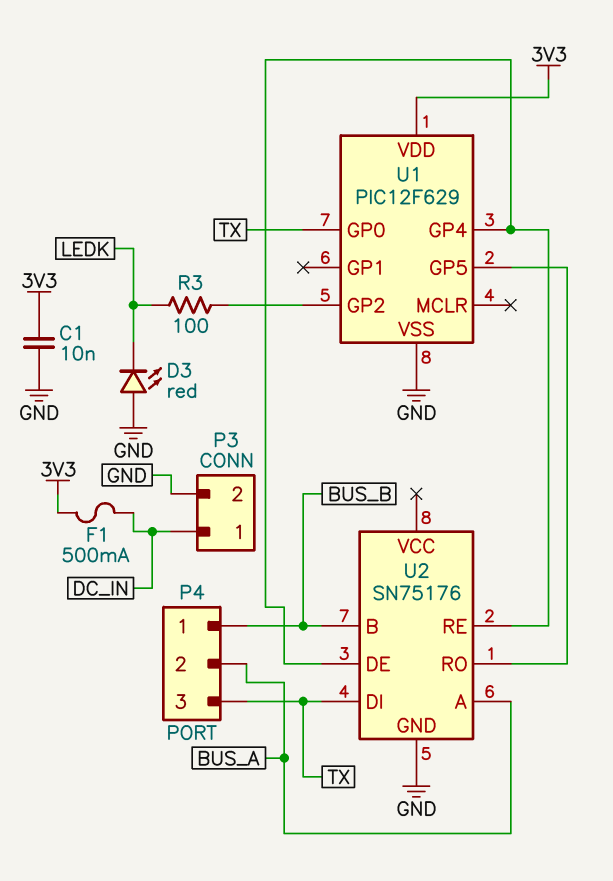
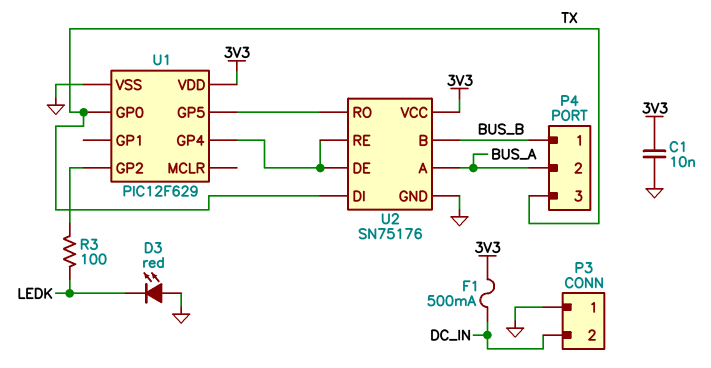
P3 pin 1: DC_IN -> GND
P3 pin 2: GND -> DC_IN
U2 pin VCC: none -> 3V3

